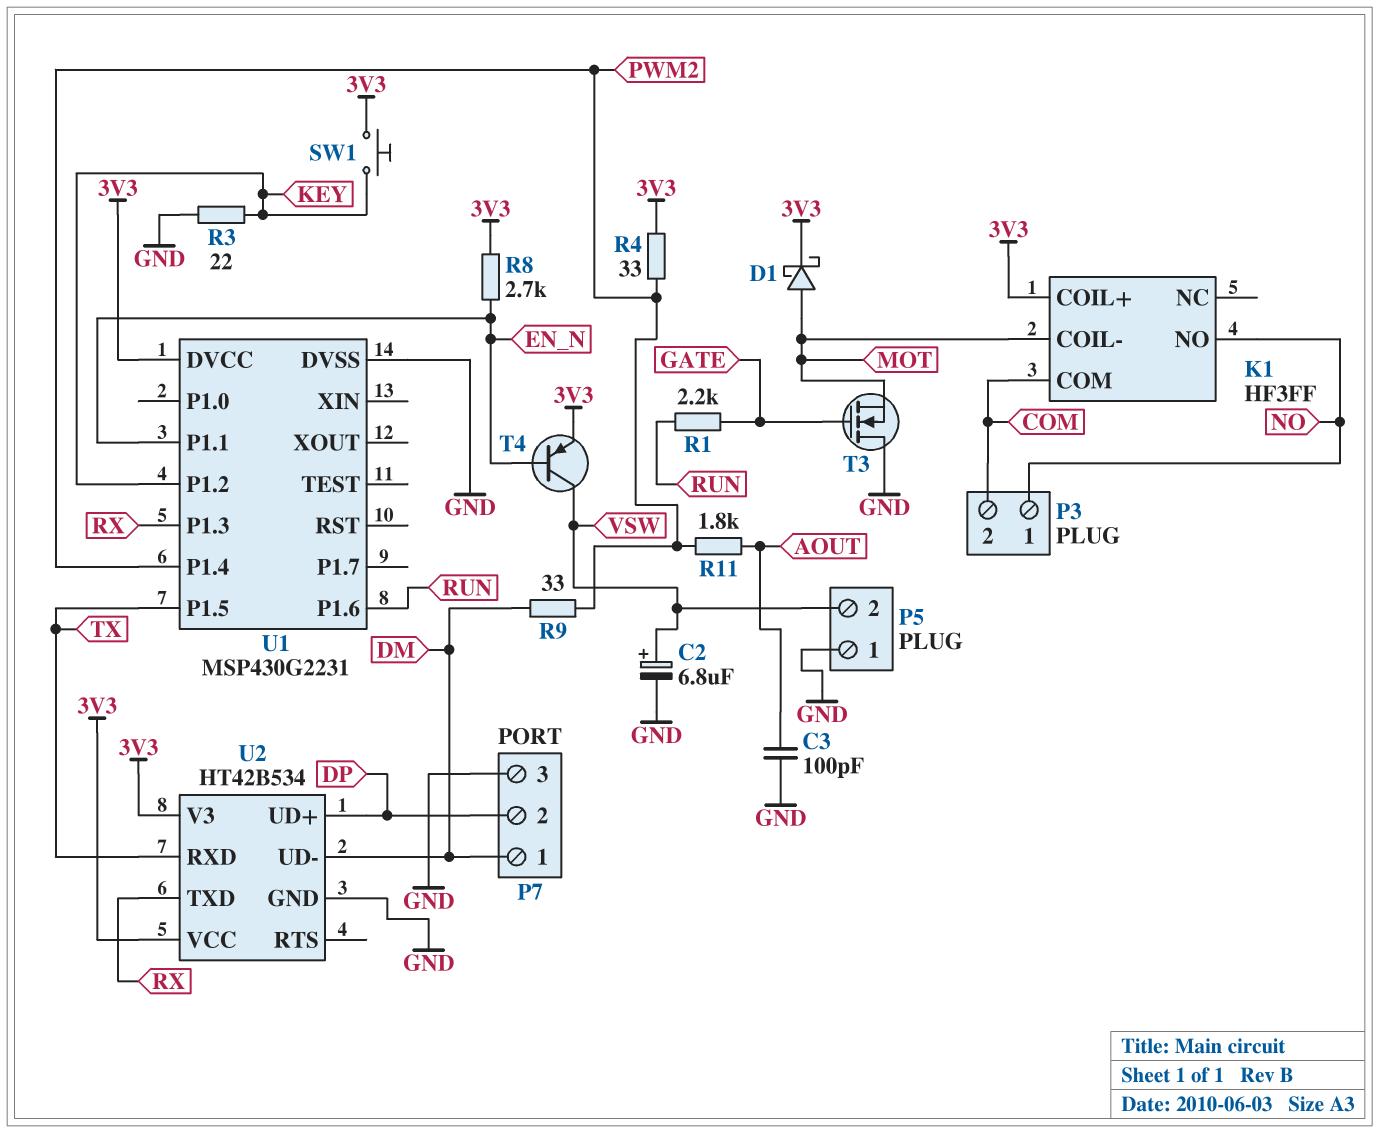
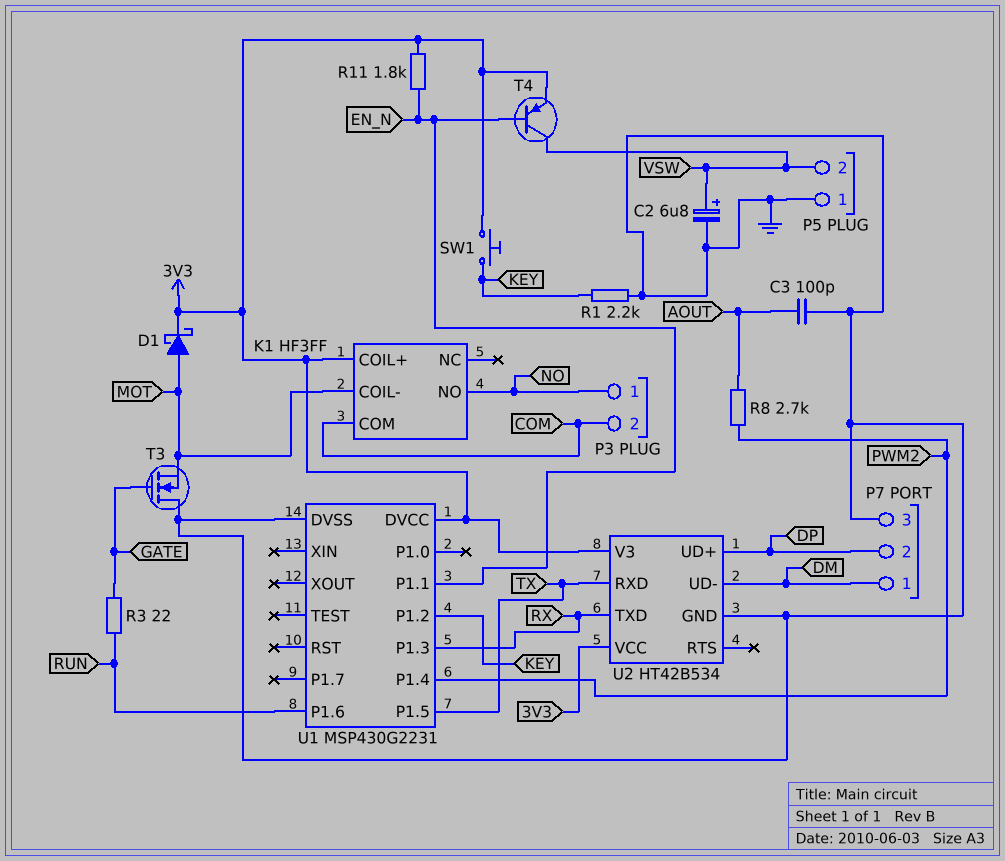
R1: 2.2k (GATE, RUN) -> 2.2k (GND, KEY)
R3: 22 (GND, KEY) -> 22 (GATE, RUN)
R4: 33 (3V3, PWM2) -> none
R8: 2.7k (3V3, EN_N) -> 2.7k (AOUT, PWM2)
R9: 33 (DM, PWM2) -> none
R11: 1.8k (AOUT, PWM2) -> 1.8k (3V3, EN_N)

